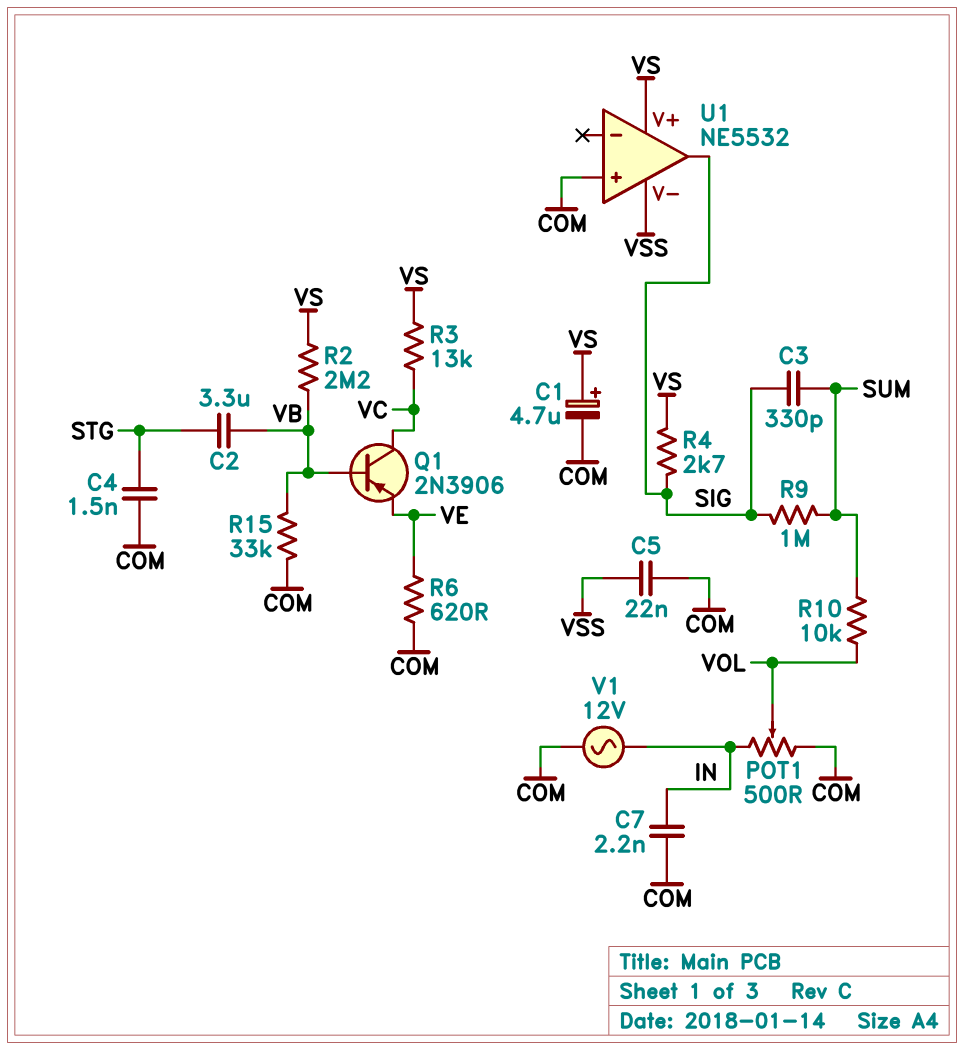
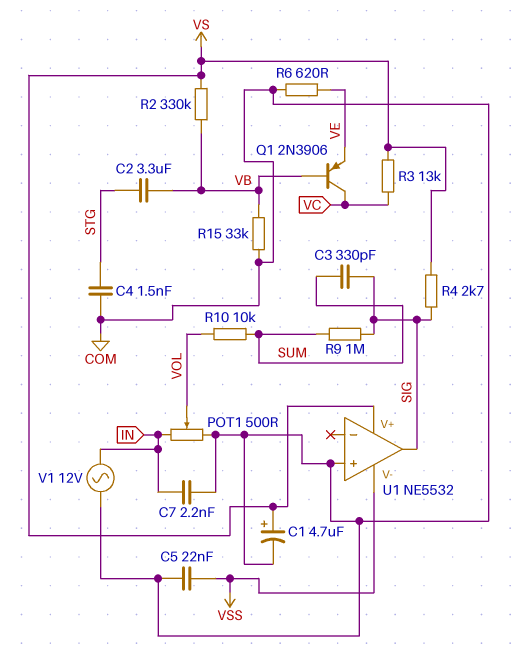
R2: 2.2M (VB, VS) -> 330k (VB, VS)

